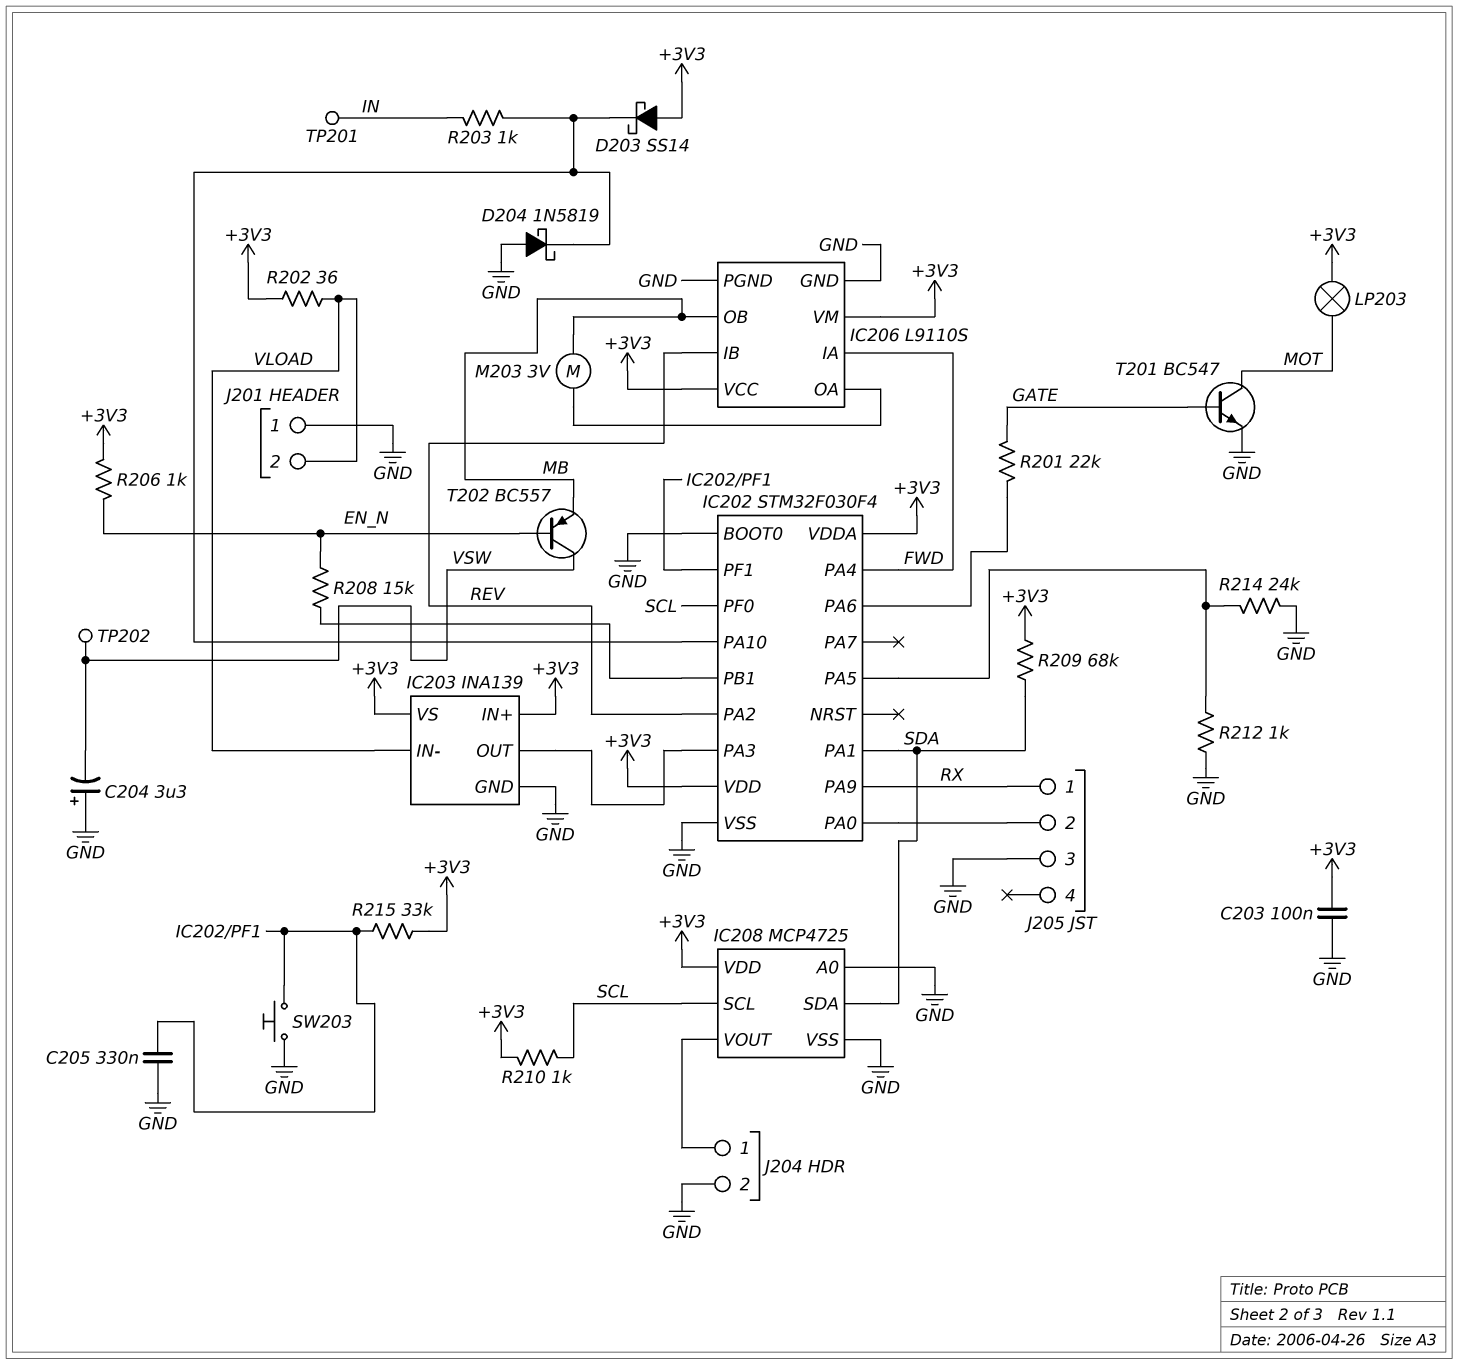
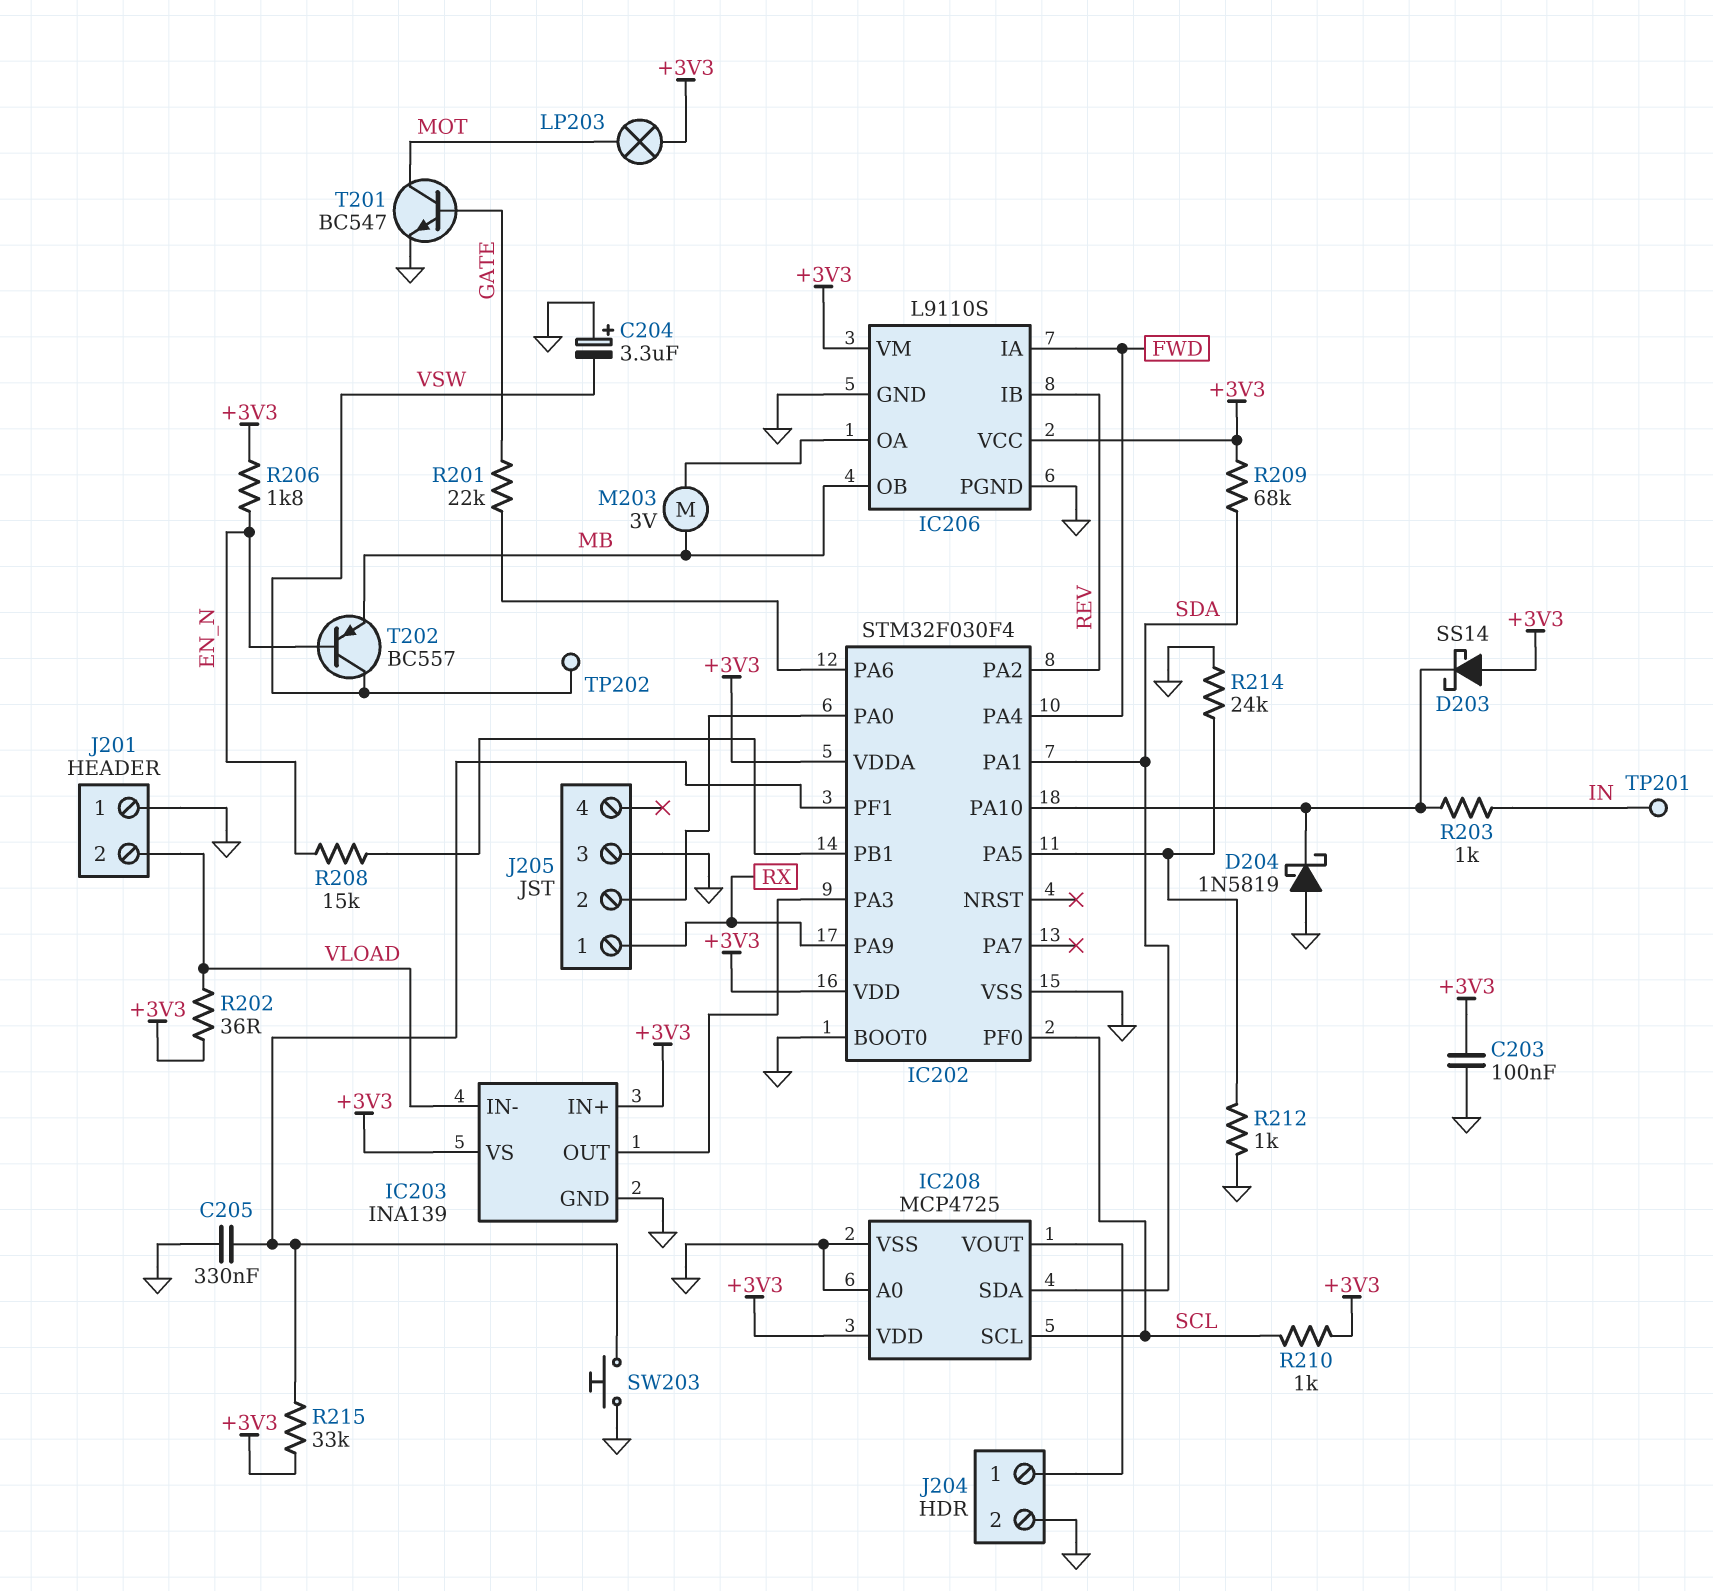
R206: 1k (+3V3, EN_N) -> 1.8k (+3V3, EN_N)

